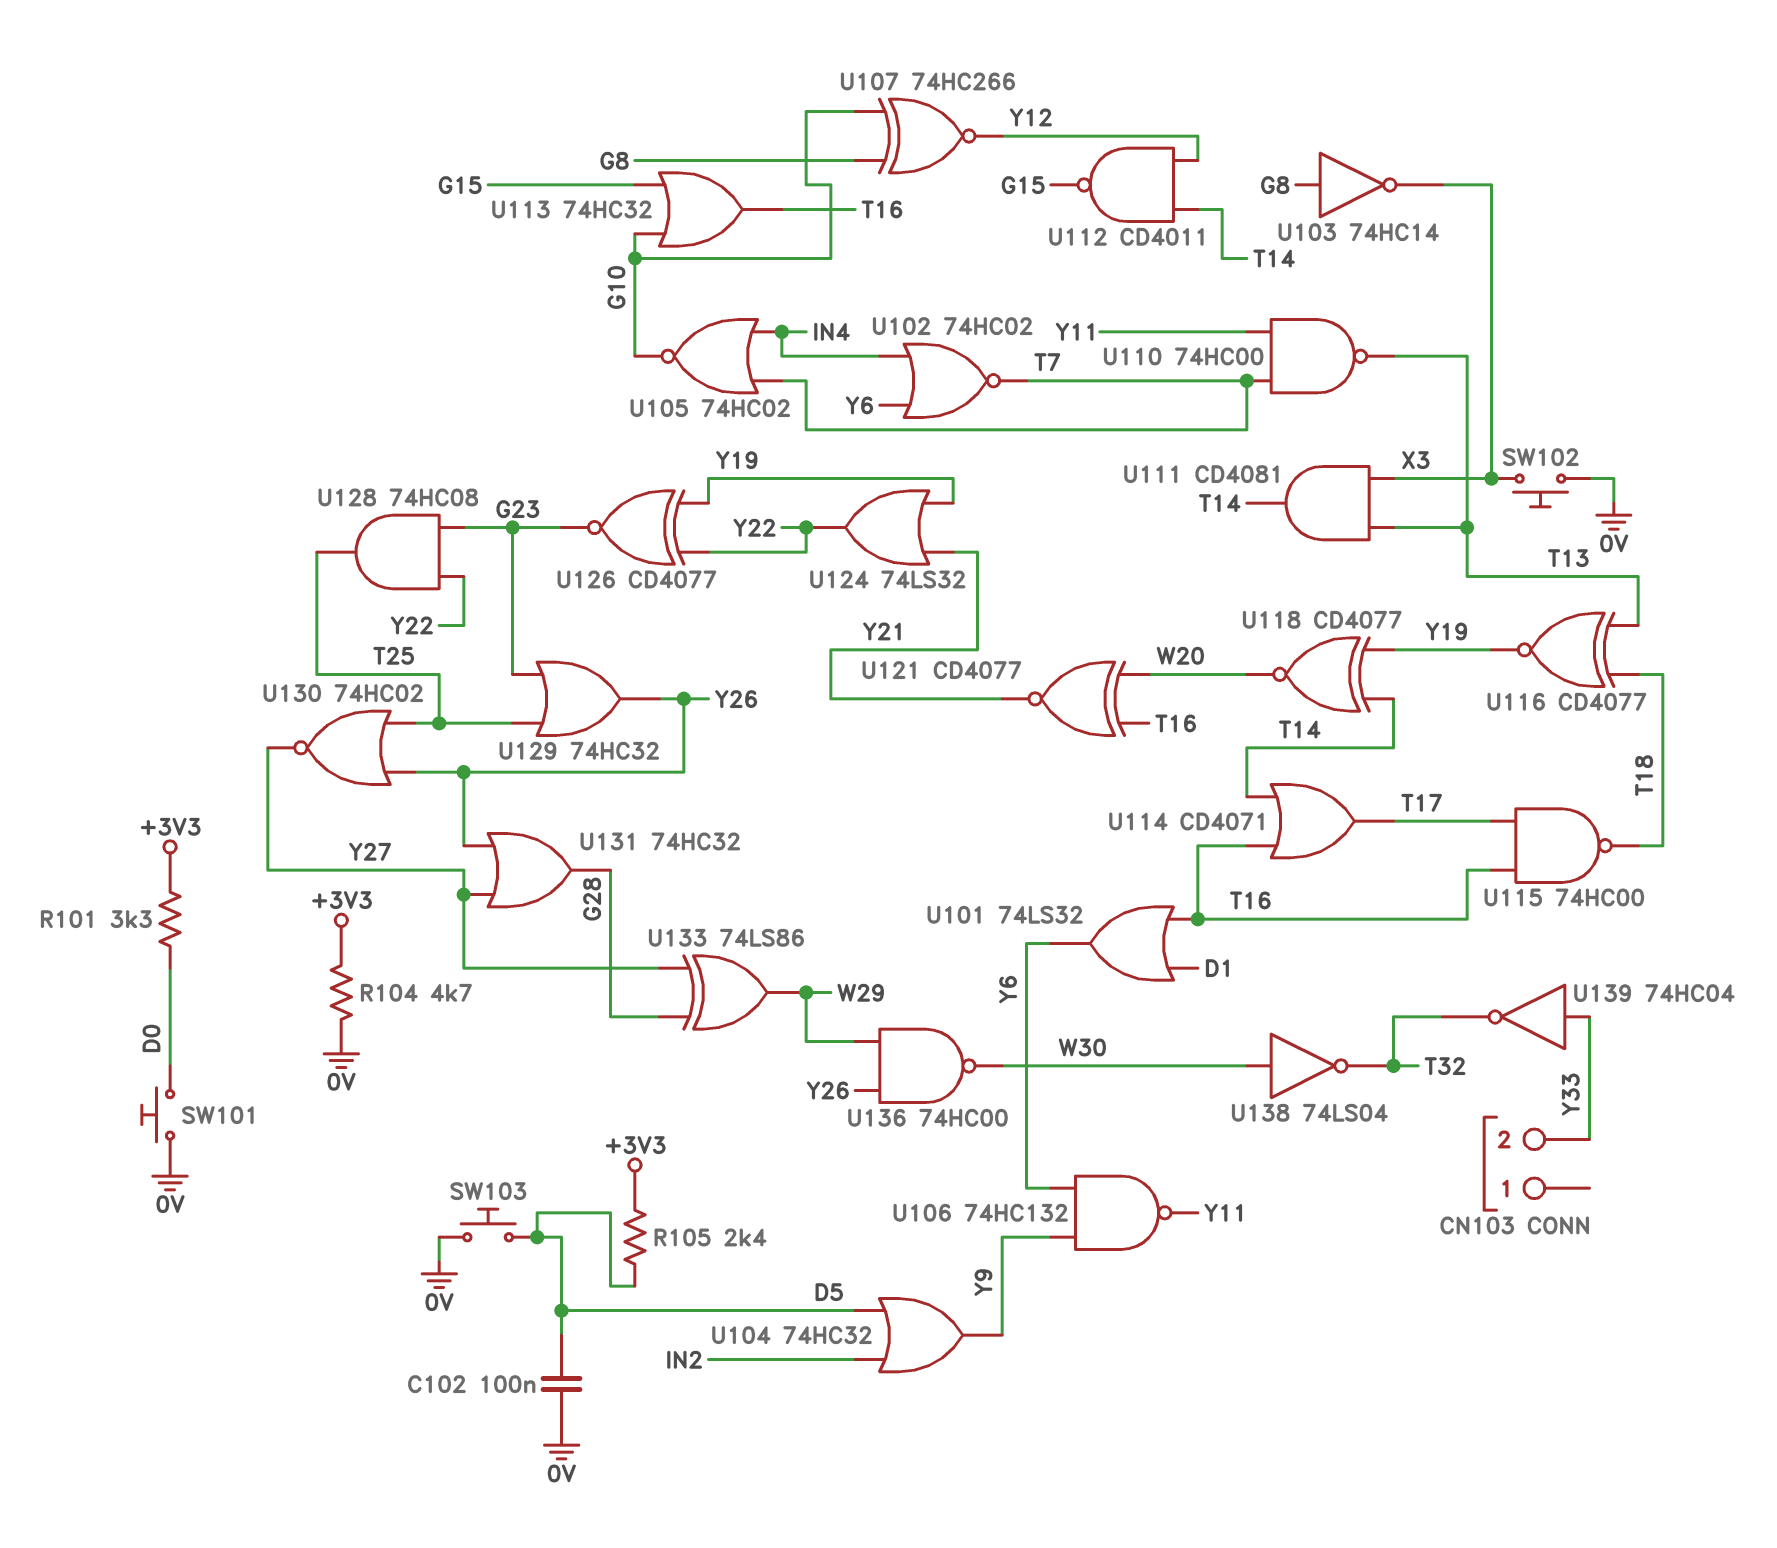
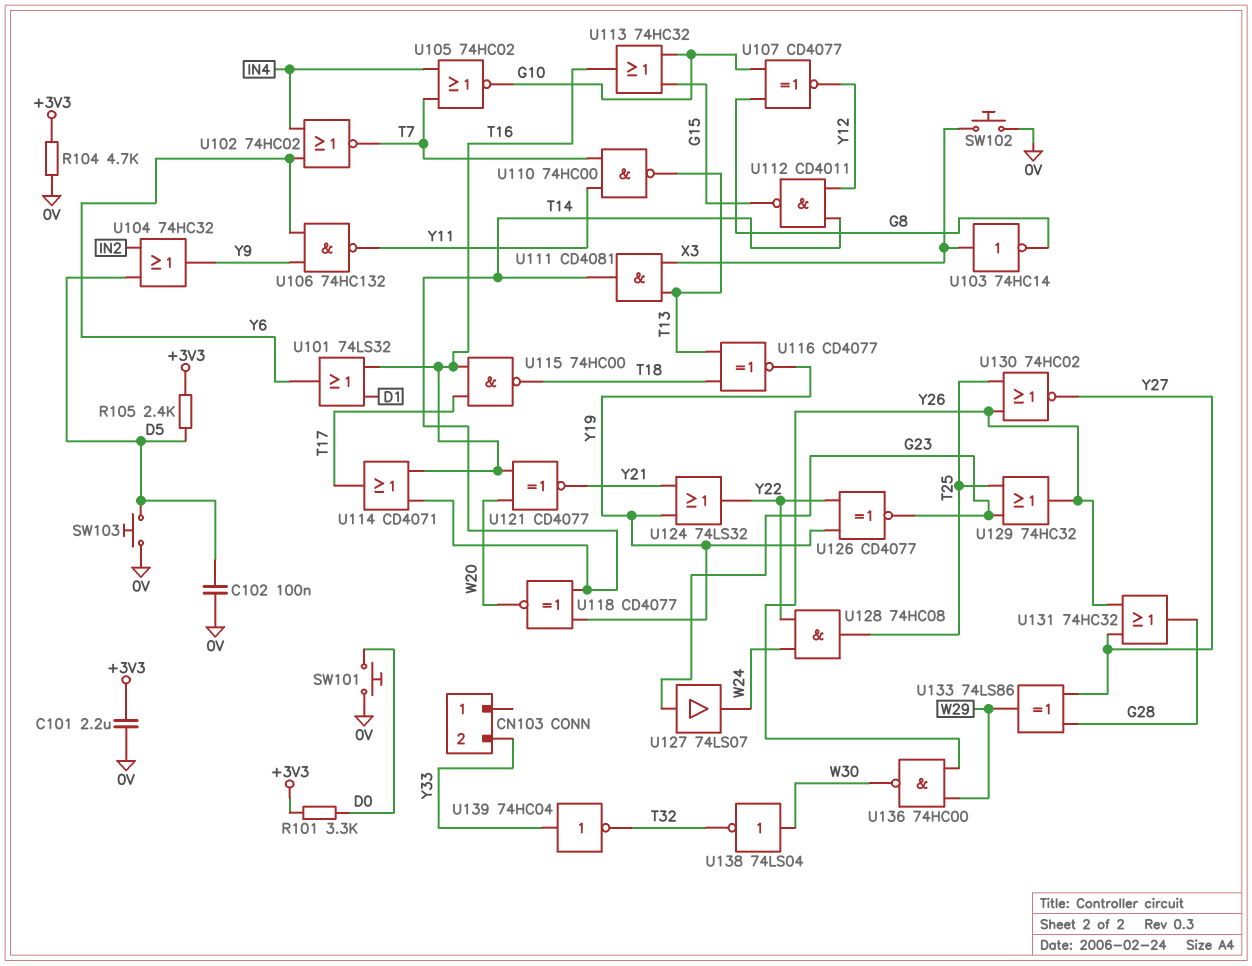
C101: none -> 2.2uF (+3V3, 0V)
U103: NOT 74HC14 (in G8, out X3) -> NOT 74HC14 (in X3, out G8)
U107: XNOR 74HC266 (in G8, in G10, out Y12) -> XNOR CD4077 (in G8, in G10, out Y12)
U127: none -> buffer 74LS07 (in G23, out W24)
U128: AND 74HC08 (in G23, in Y22, out T25) -> AND 74HC08 (in W24, in Y22, out T25)

